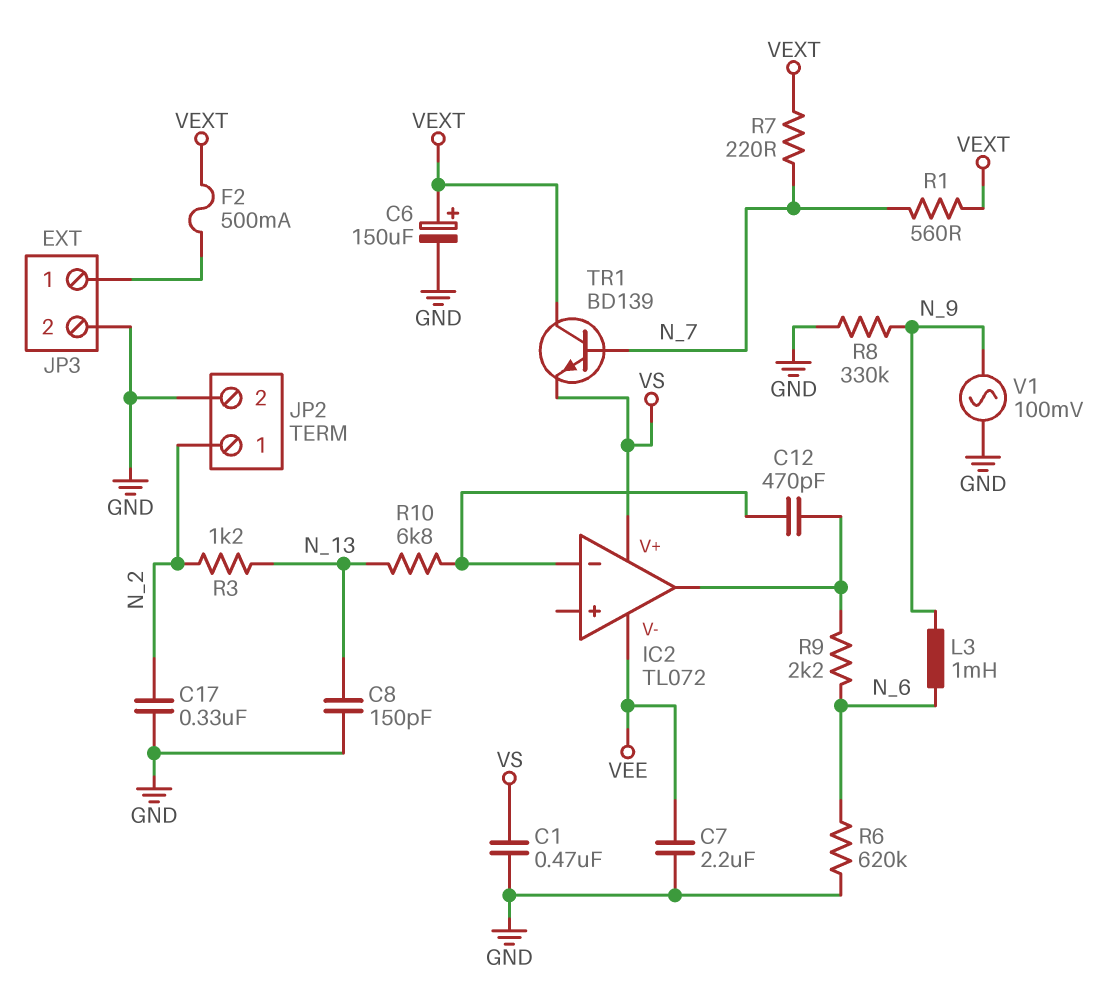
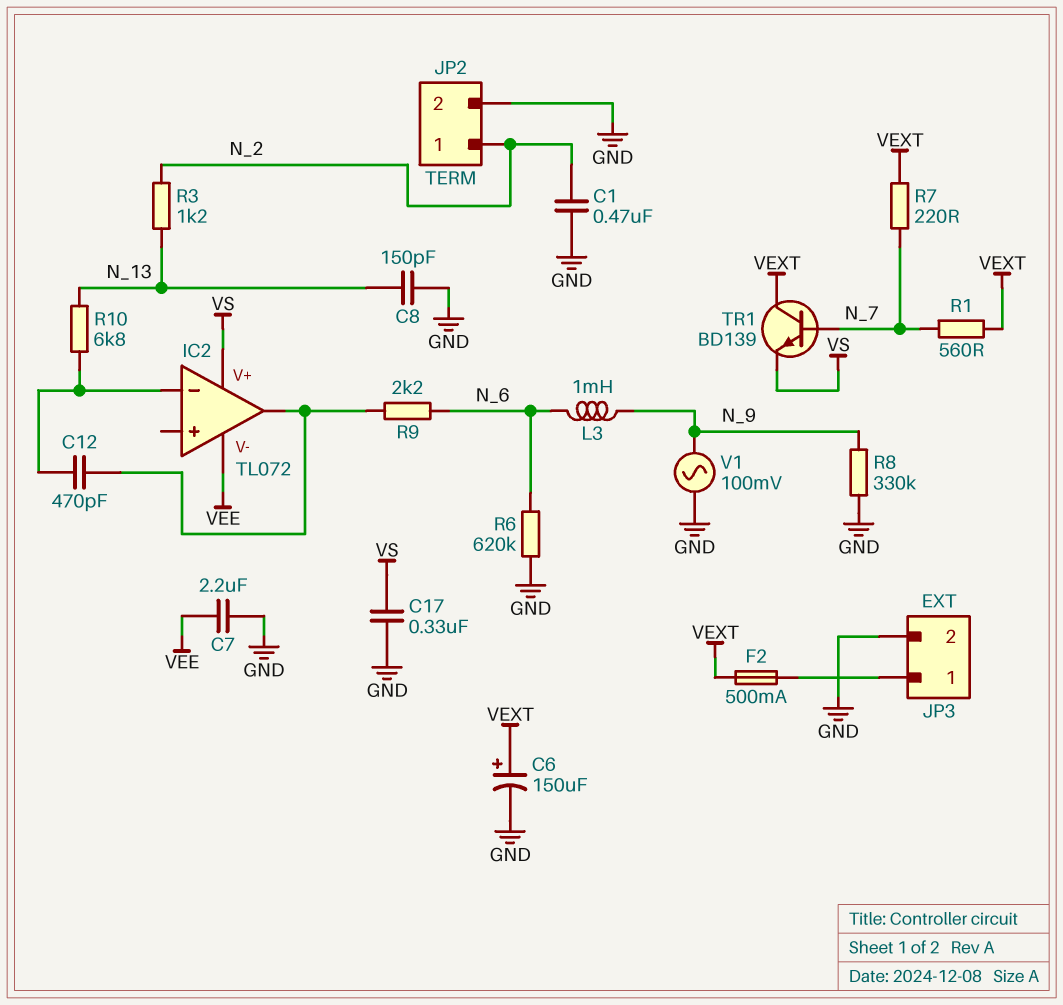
C1: 470nF (GND, VS) -> 470nF (GND, N_2)
C17: 330nF (GND, N_2) -> 330nF (GND, VS)

